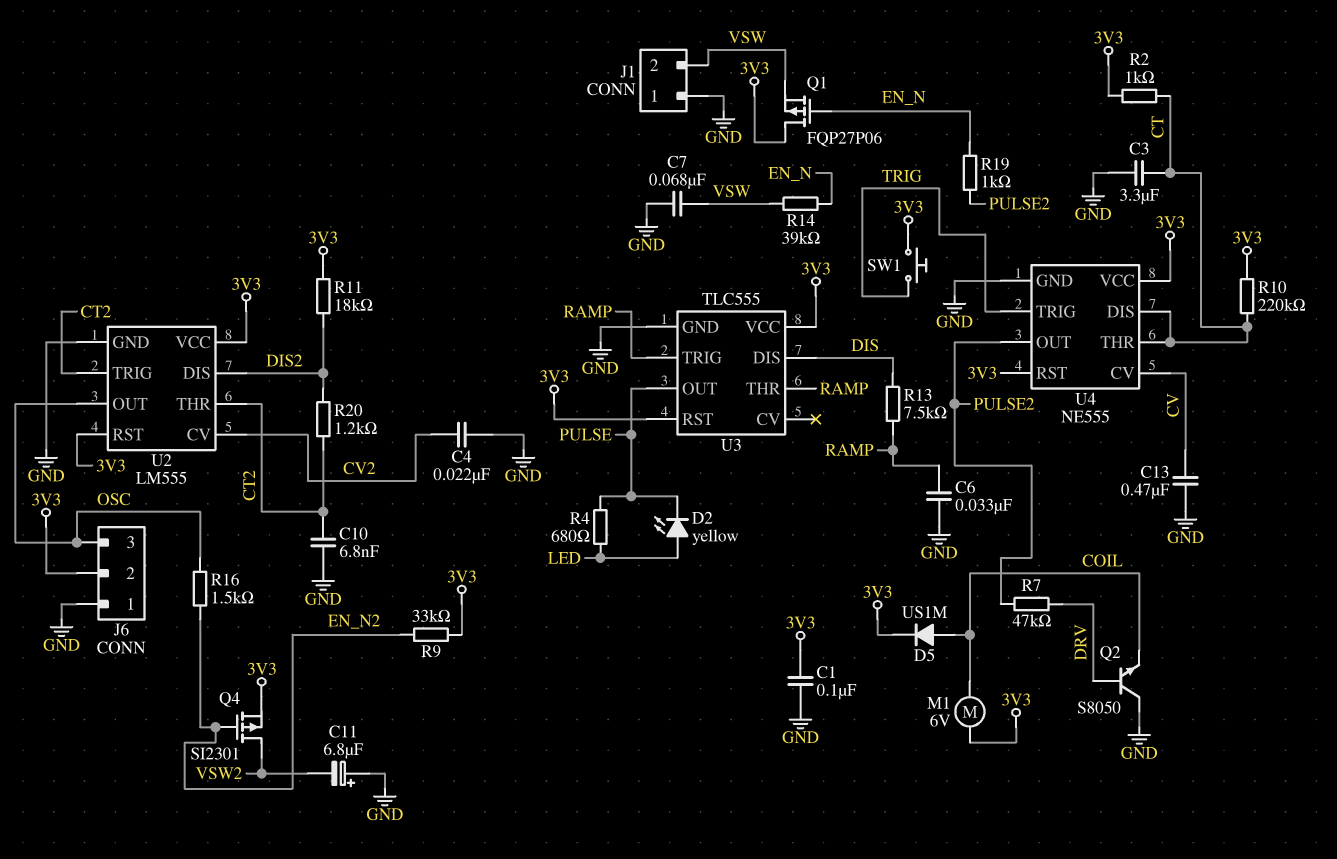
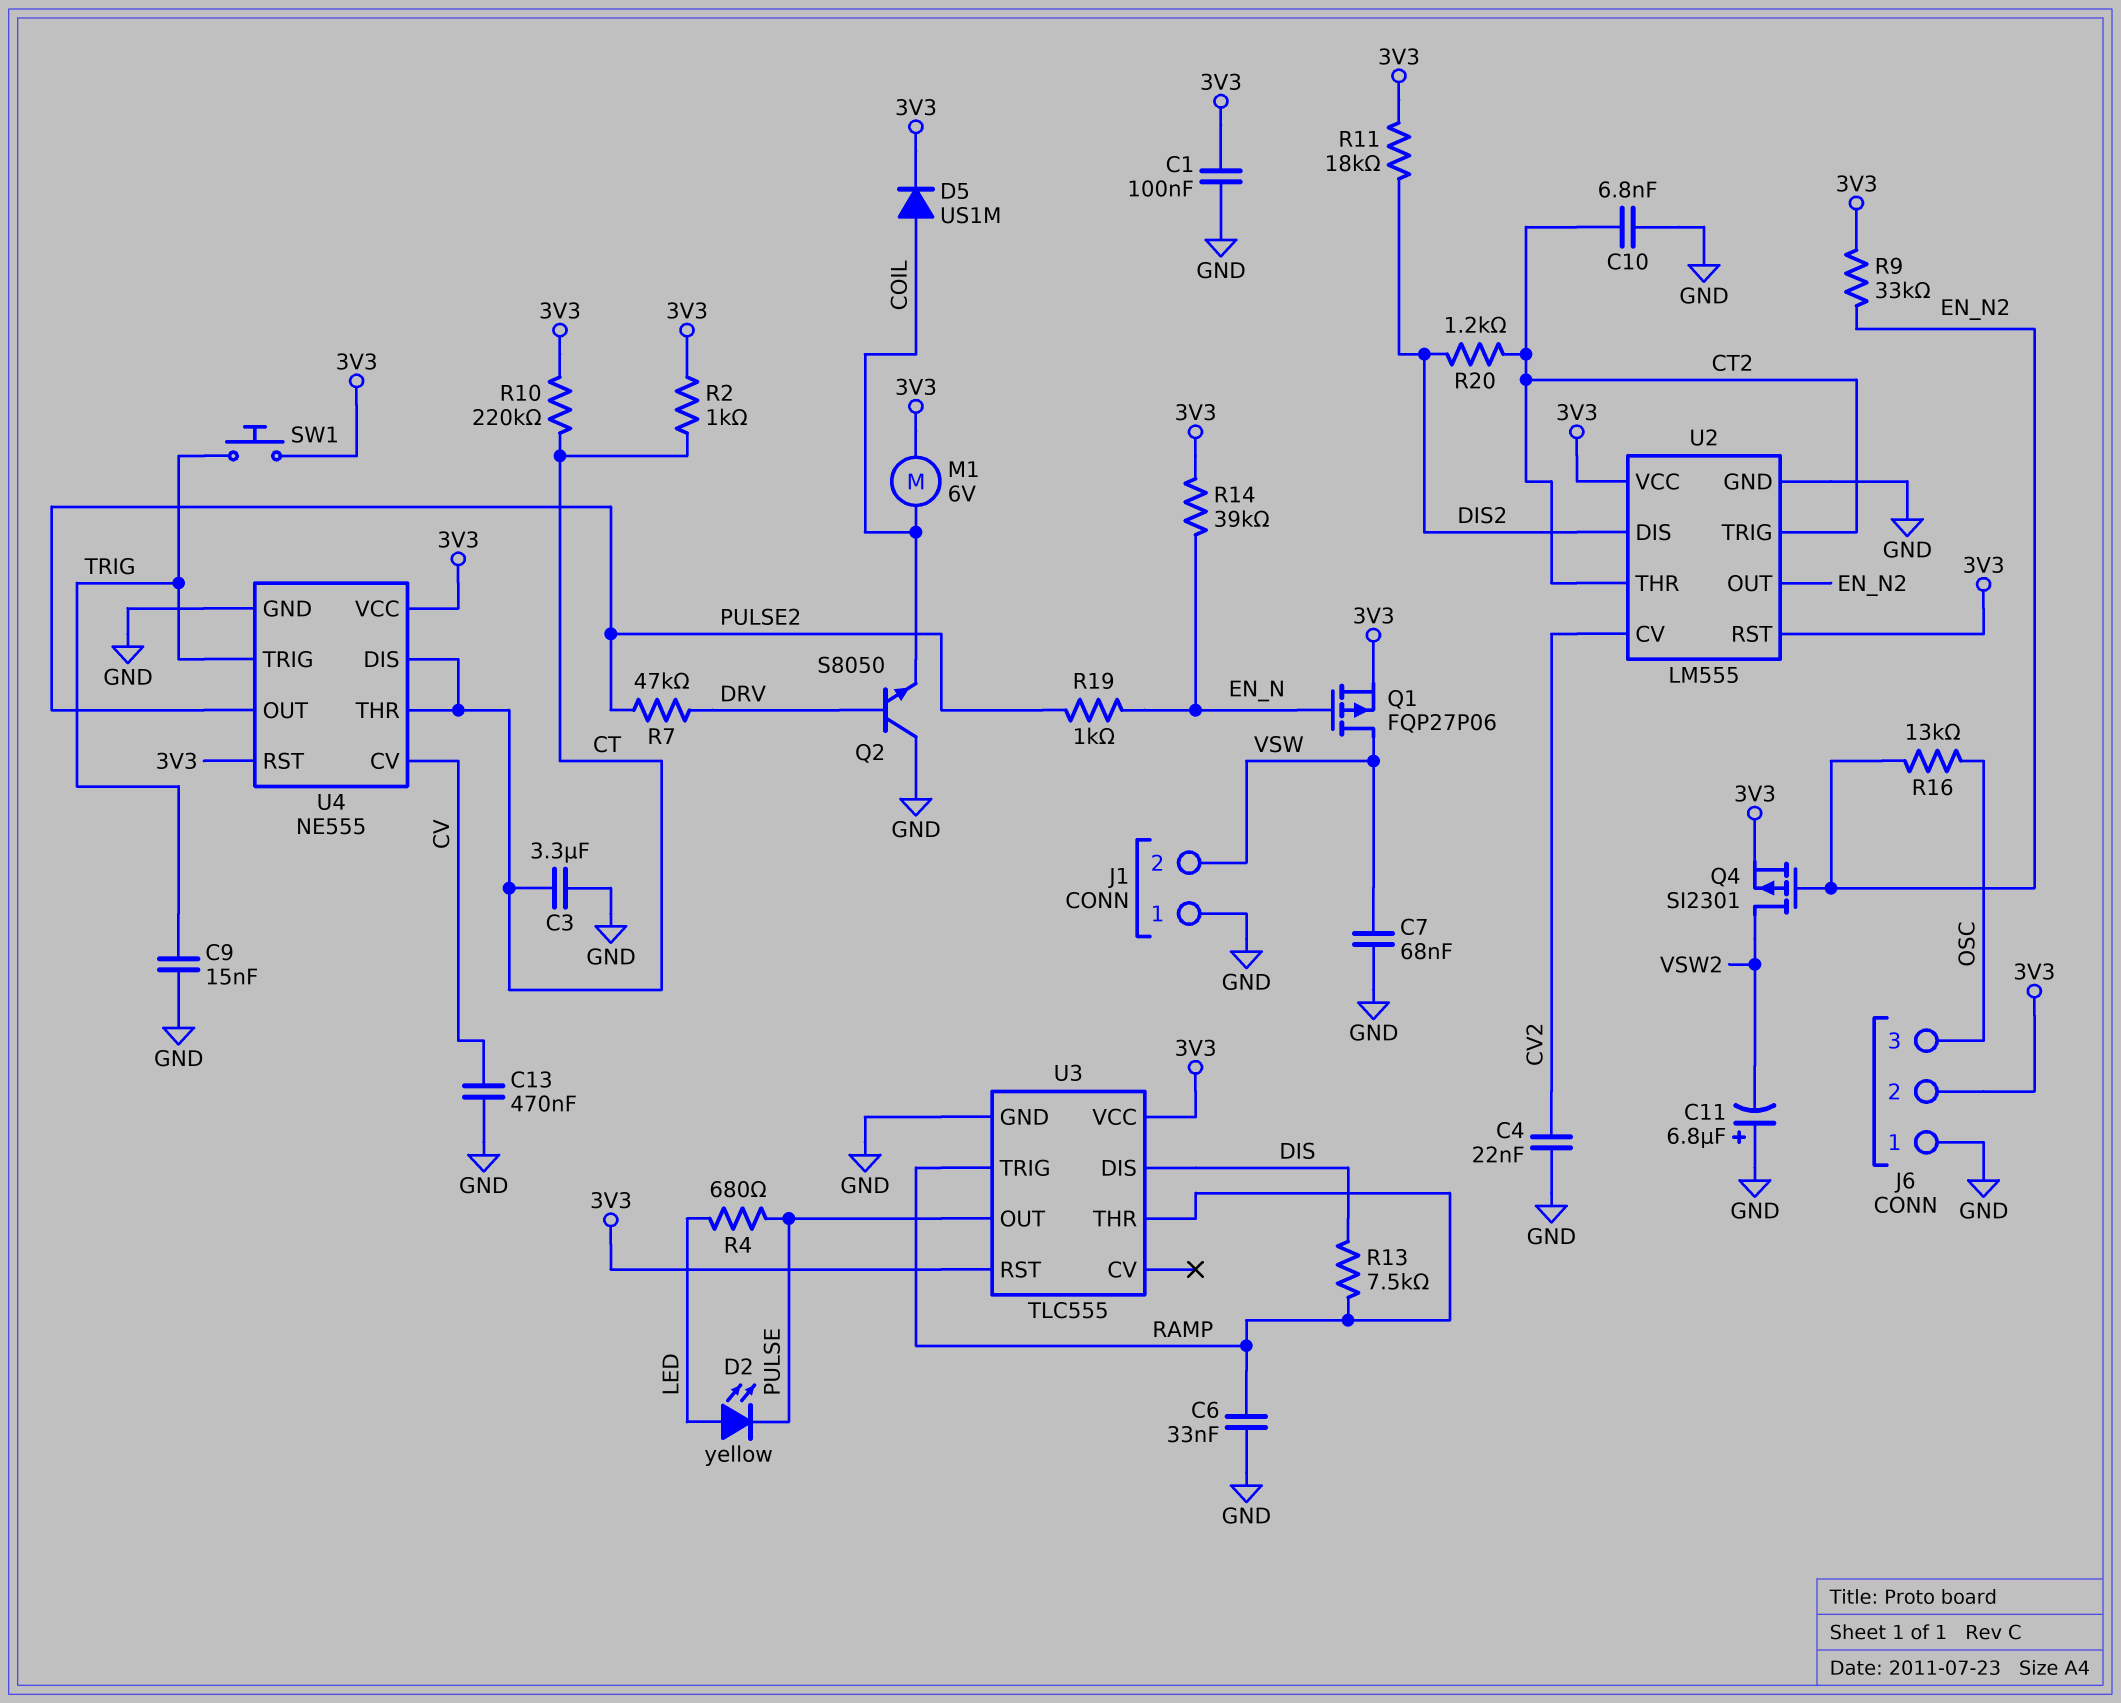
C9: none -> 15nF (GND, TRIG)
Q1: PMOS FQP27P06 (G EN_N, D 3V3, S VSW) -> PMOS FQP27P06 (G EN_N, D VSW, S 3V3)
R14: 39k (EN_N, VSW) -> 39k (3V3, EN_N)
R16: 1.5k (EN_N2, OSC) -> 13k (EN_N2, OSC)
U2 pin OUT: OSC -> EN_N2

